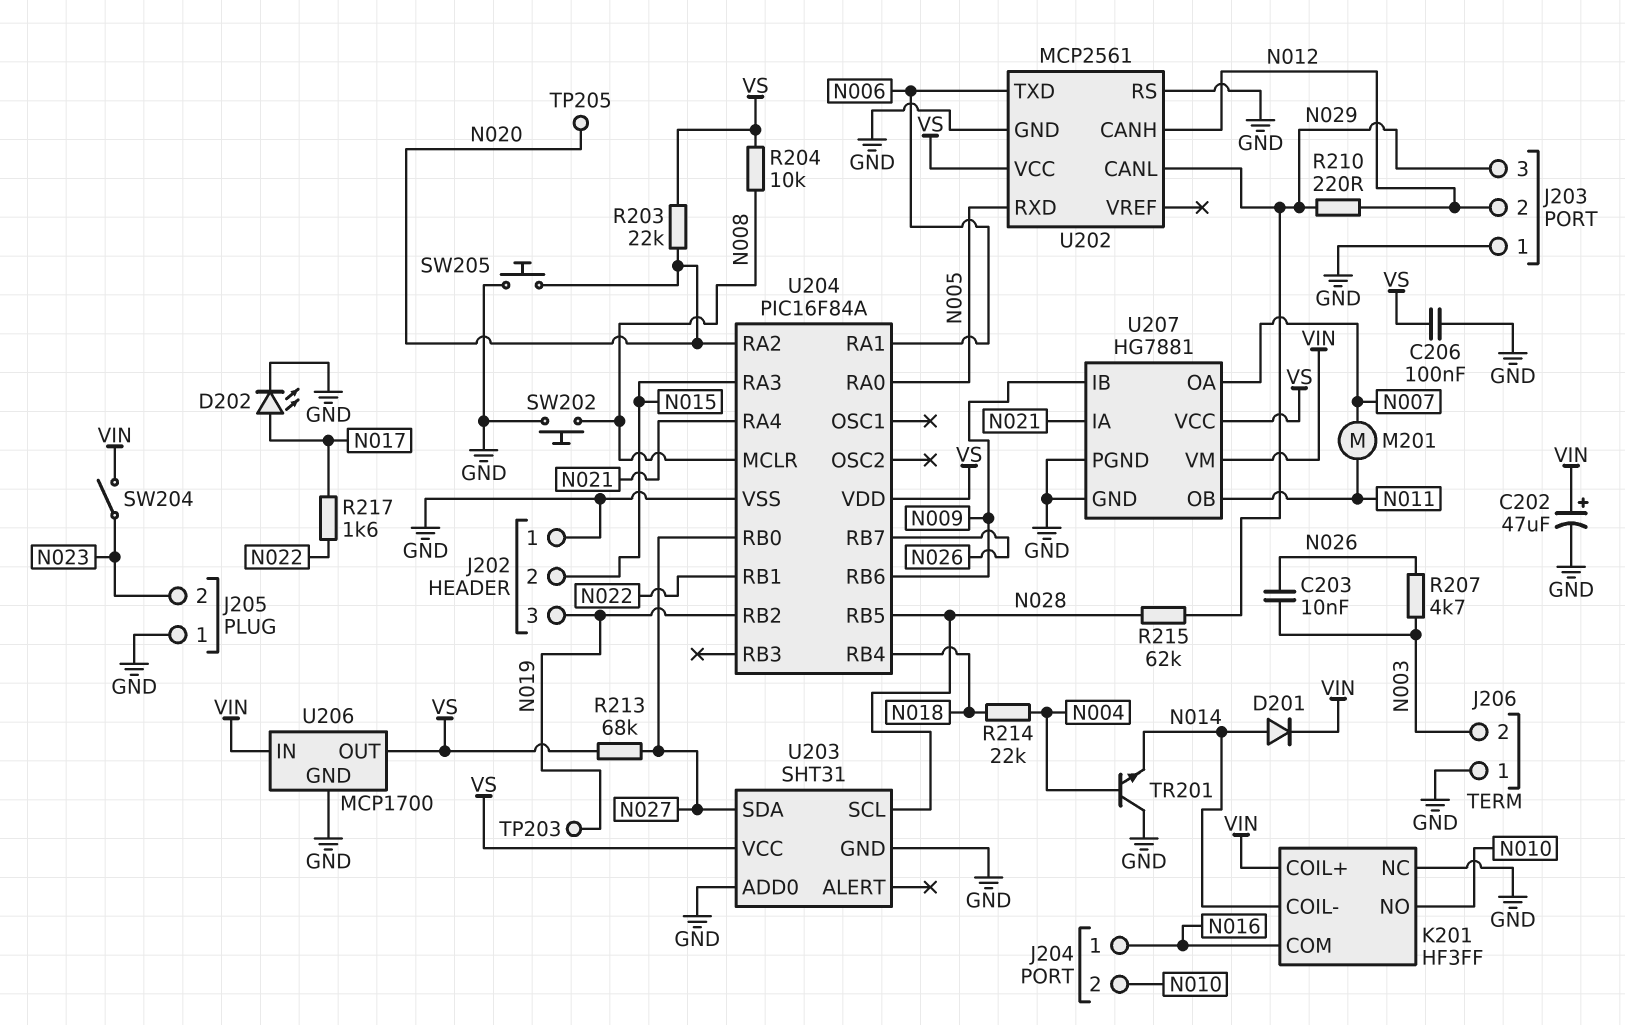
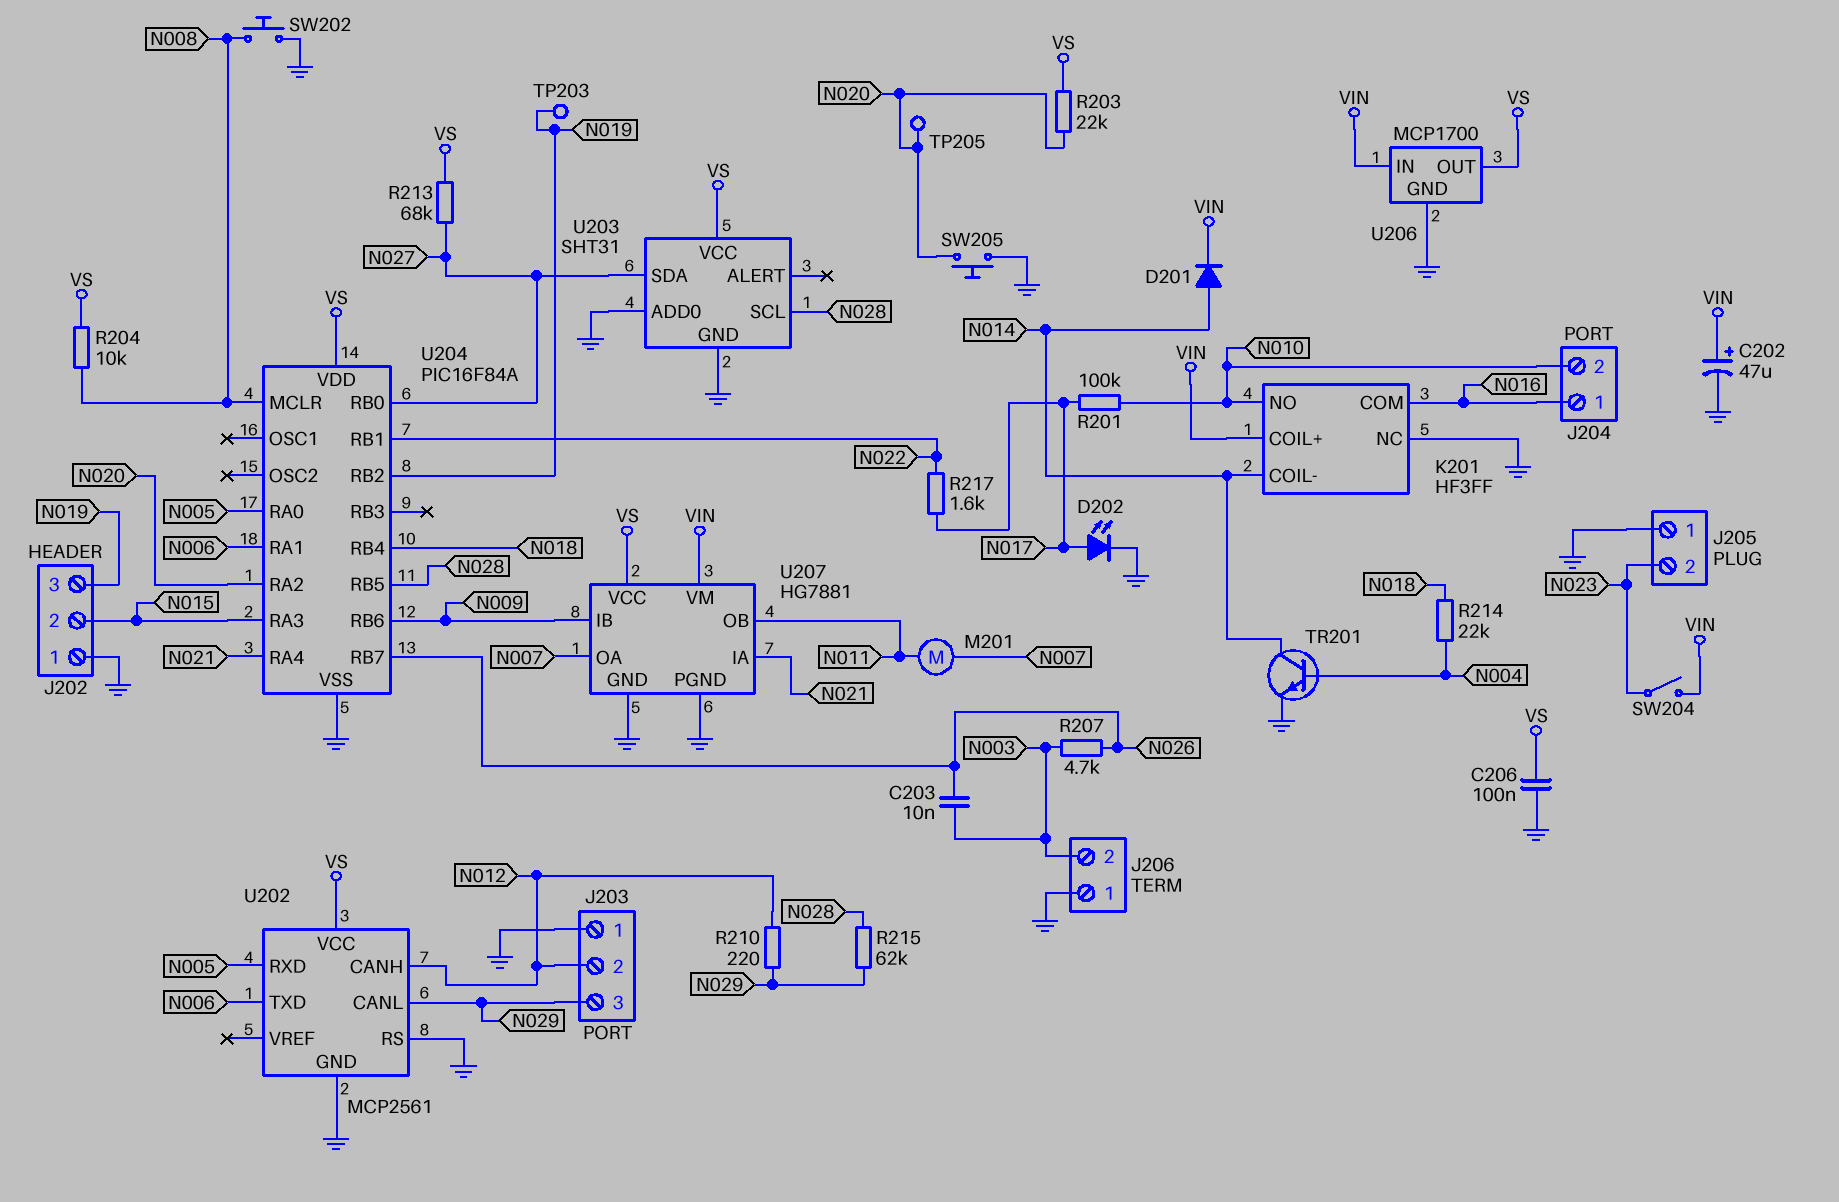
R201: none -> 100k (N010, N017)
TR201: NPN (B N004, C GND, E N014) -> NPN (B N004, C N014, E GND)

